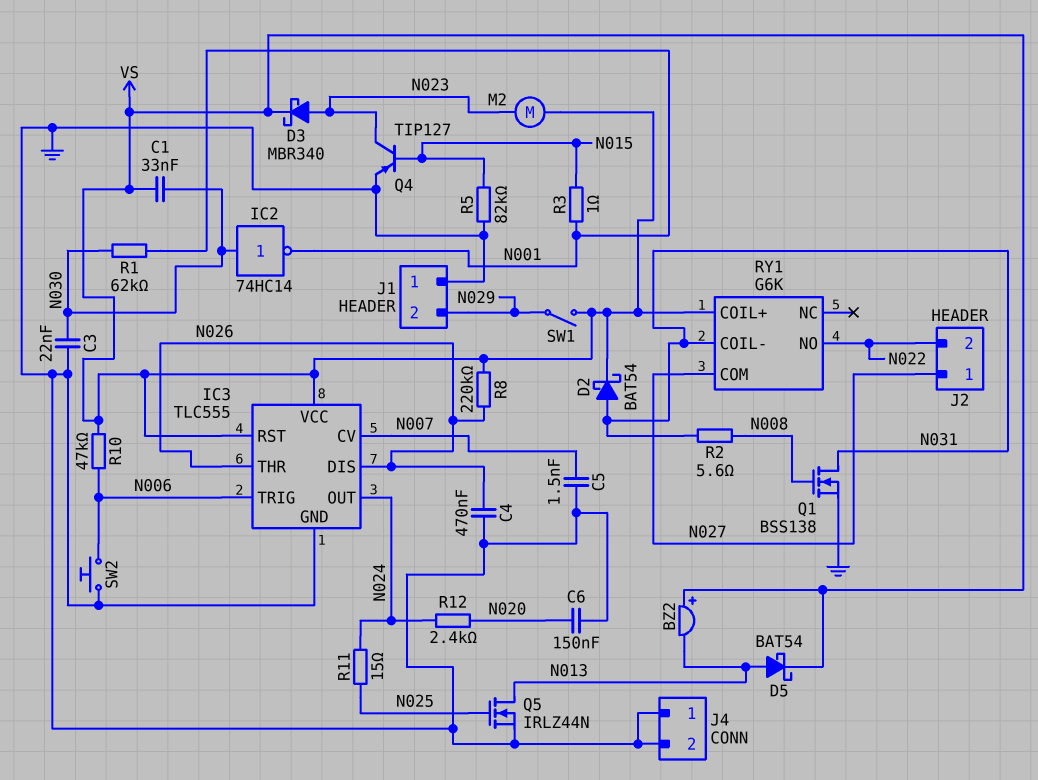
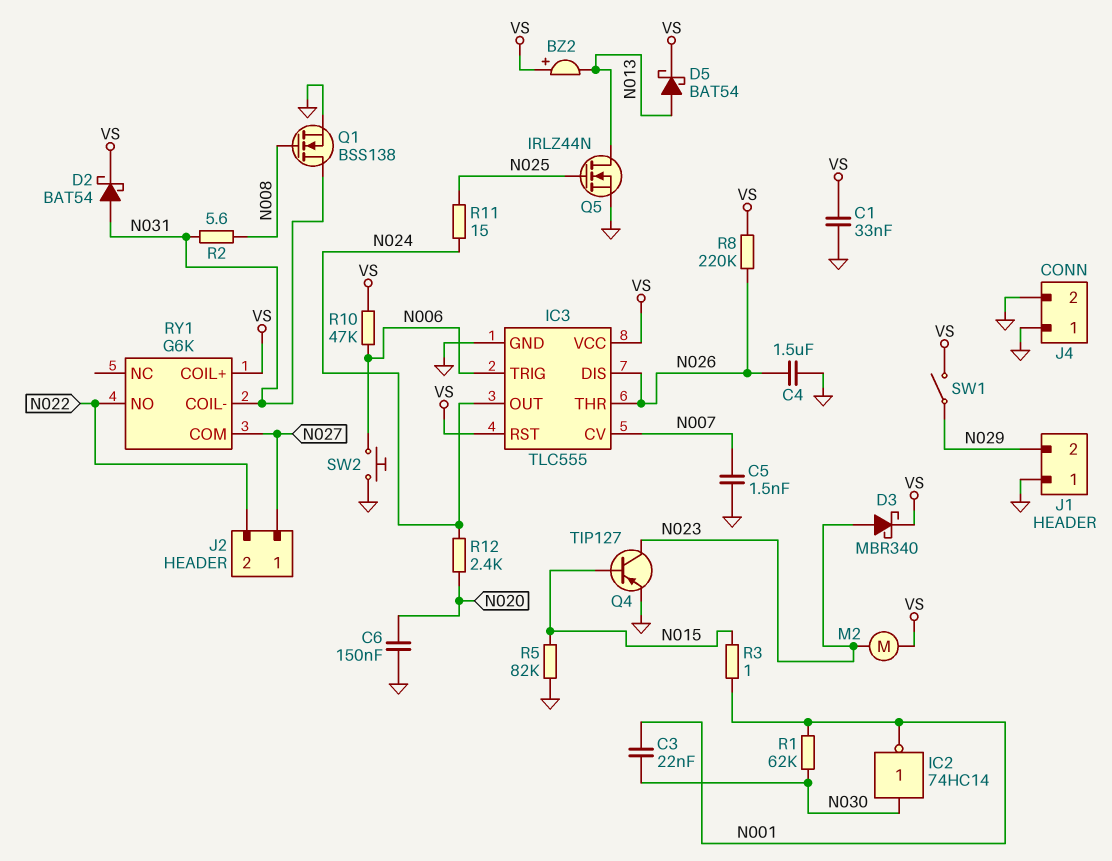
C1: 33nF (N030, VS) -> 33nF (GND, VS)
C3: 22nF (GND, N030) -> 22nF (N001, N030)
C4: 470nF (GND, N026) -> 1.5uF (GND, N026)

